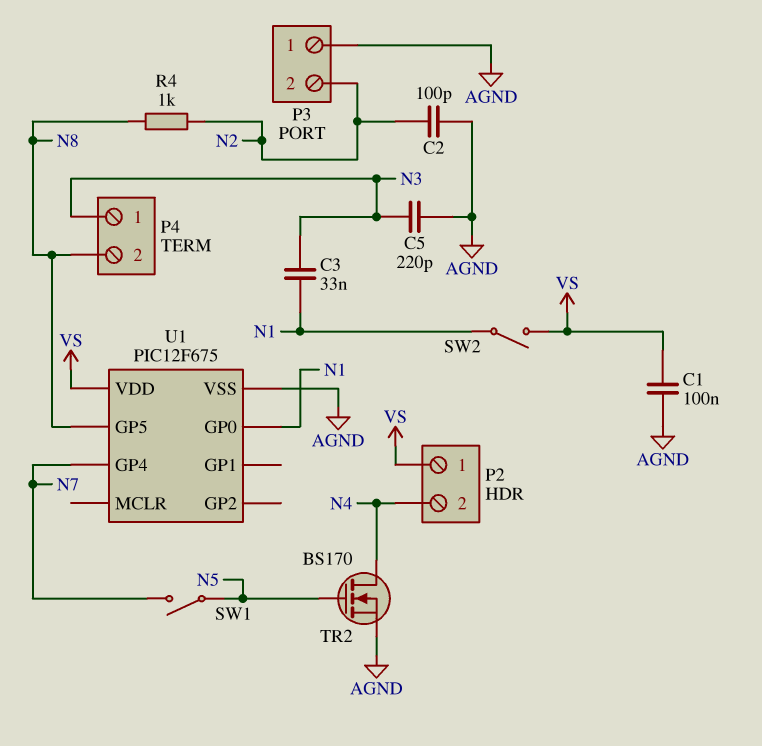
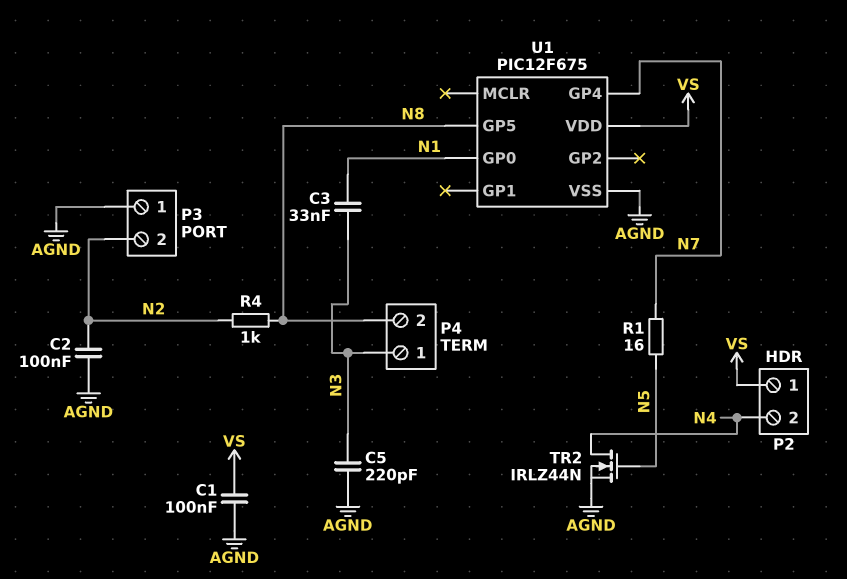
C2: 100pF (AGND, N2) -> 100nF (AGND, N2)
R1: none -> 16 (N5, N7)
SW1: switch (N5, N7) -> none
SW2: switch (N1, VS) -> none
TR2: NMOS BS170 (G N5, D N4, S AGND) -> NMOS IRLZ44N (G N5, D N4, S AGND)

